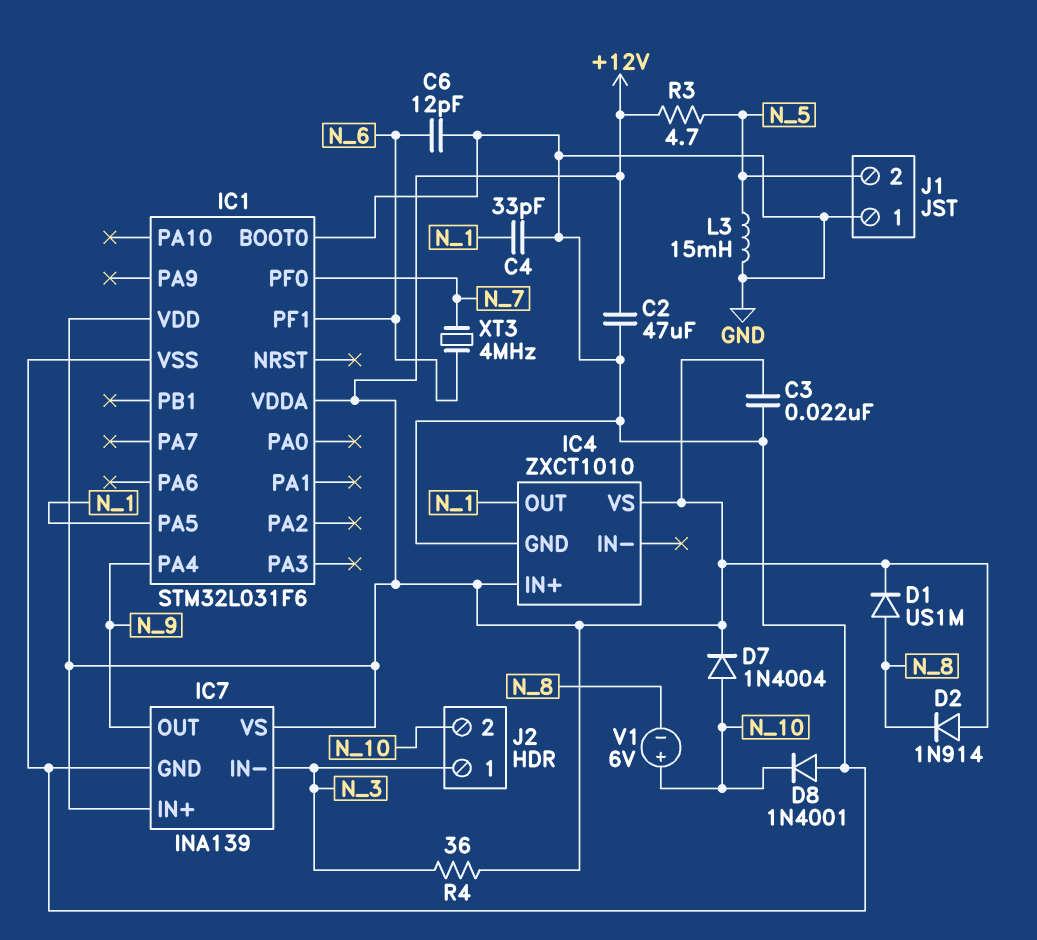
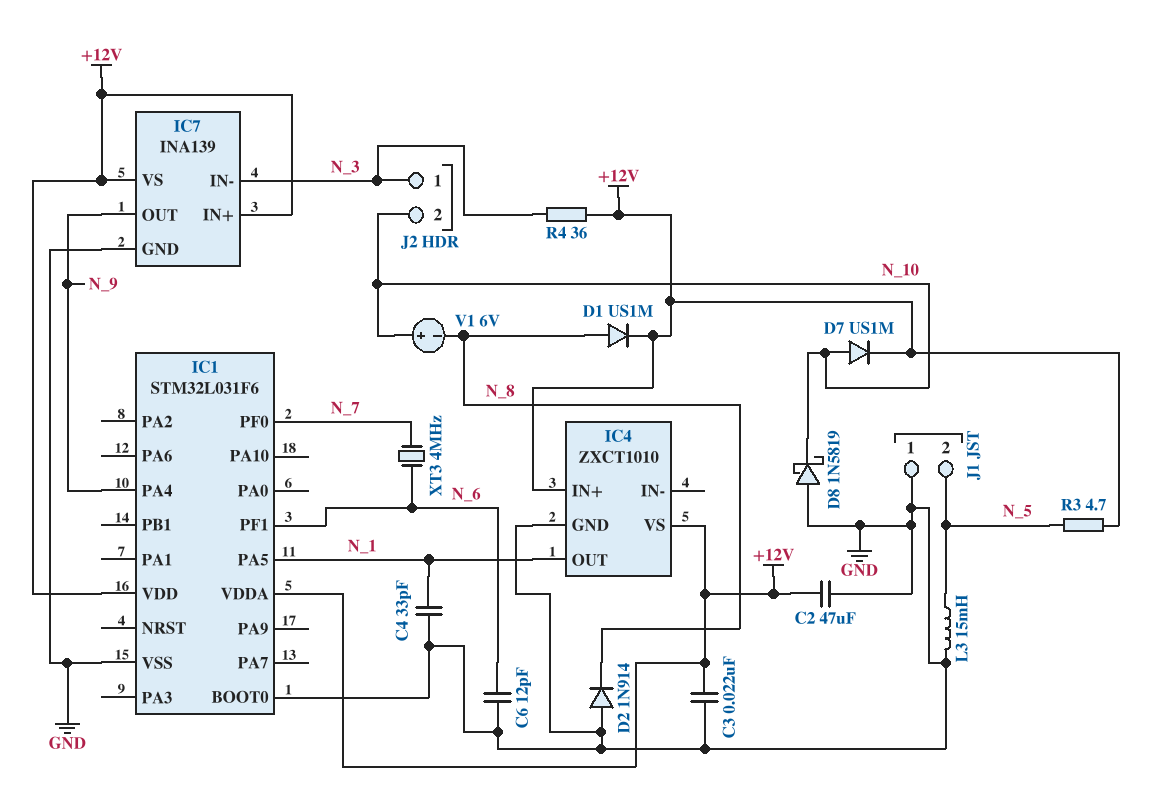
D2: diode 1N914 (A +12V, K N_8) -> diode 1N914 (A GND, K N_8)
D7: diode 1N4004 (A N_10, K +12V) -> diode US1M (A N_10, K +12V)
D8: diode 1N4001 (A GND, K N_10) -> schottky 1N5819 (A GND, K N_10)

